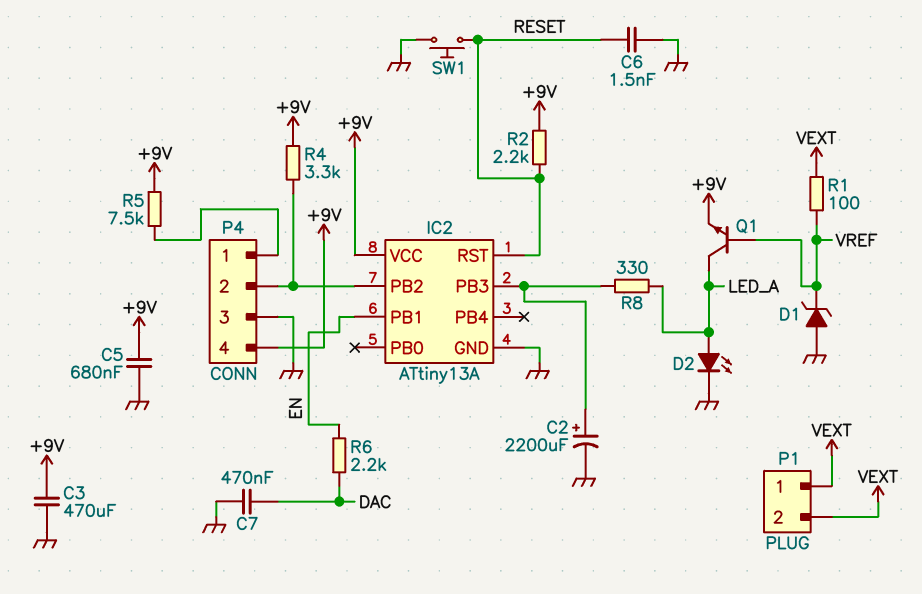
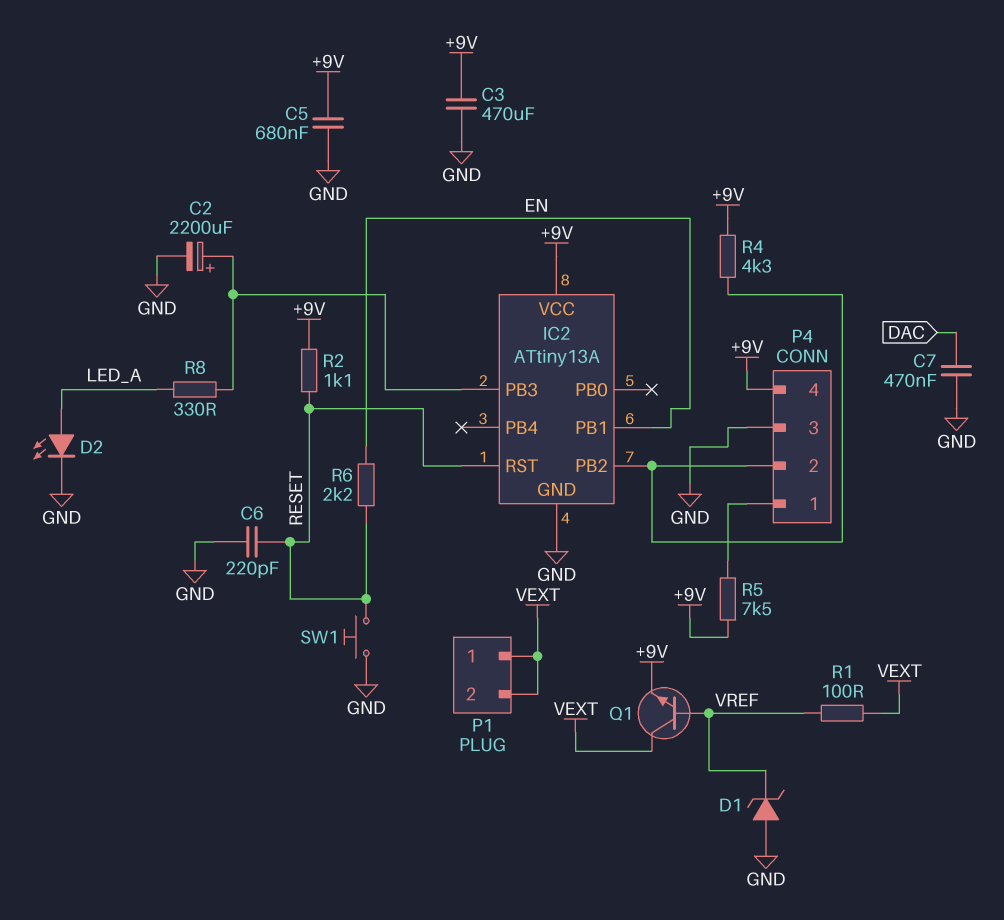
C6: 1.5nF (GND, RESET) -> 220pF (GND, RESET)
Q1: NPN (B VREF, C LED_A, E +9V) -> NPN (B VREF, C VEXT, E +9V)
R2: 2.2k (+9V, RESET) -> 1.1k (+9V, RESET)
R4: 3.3k (+9V, IC2/PB2) -> 4.3k (+9V, IC2/PB2)
R6: 2.2k (DAC, EN) -> 2.2k (EN, RESET)

